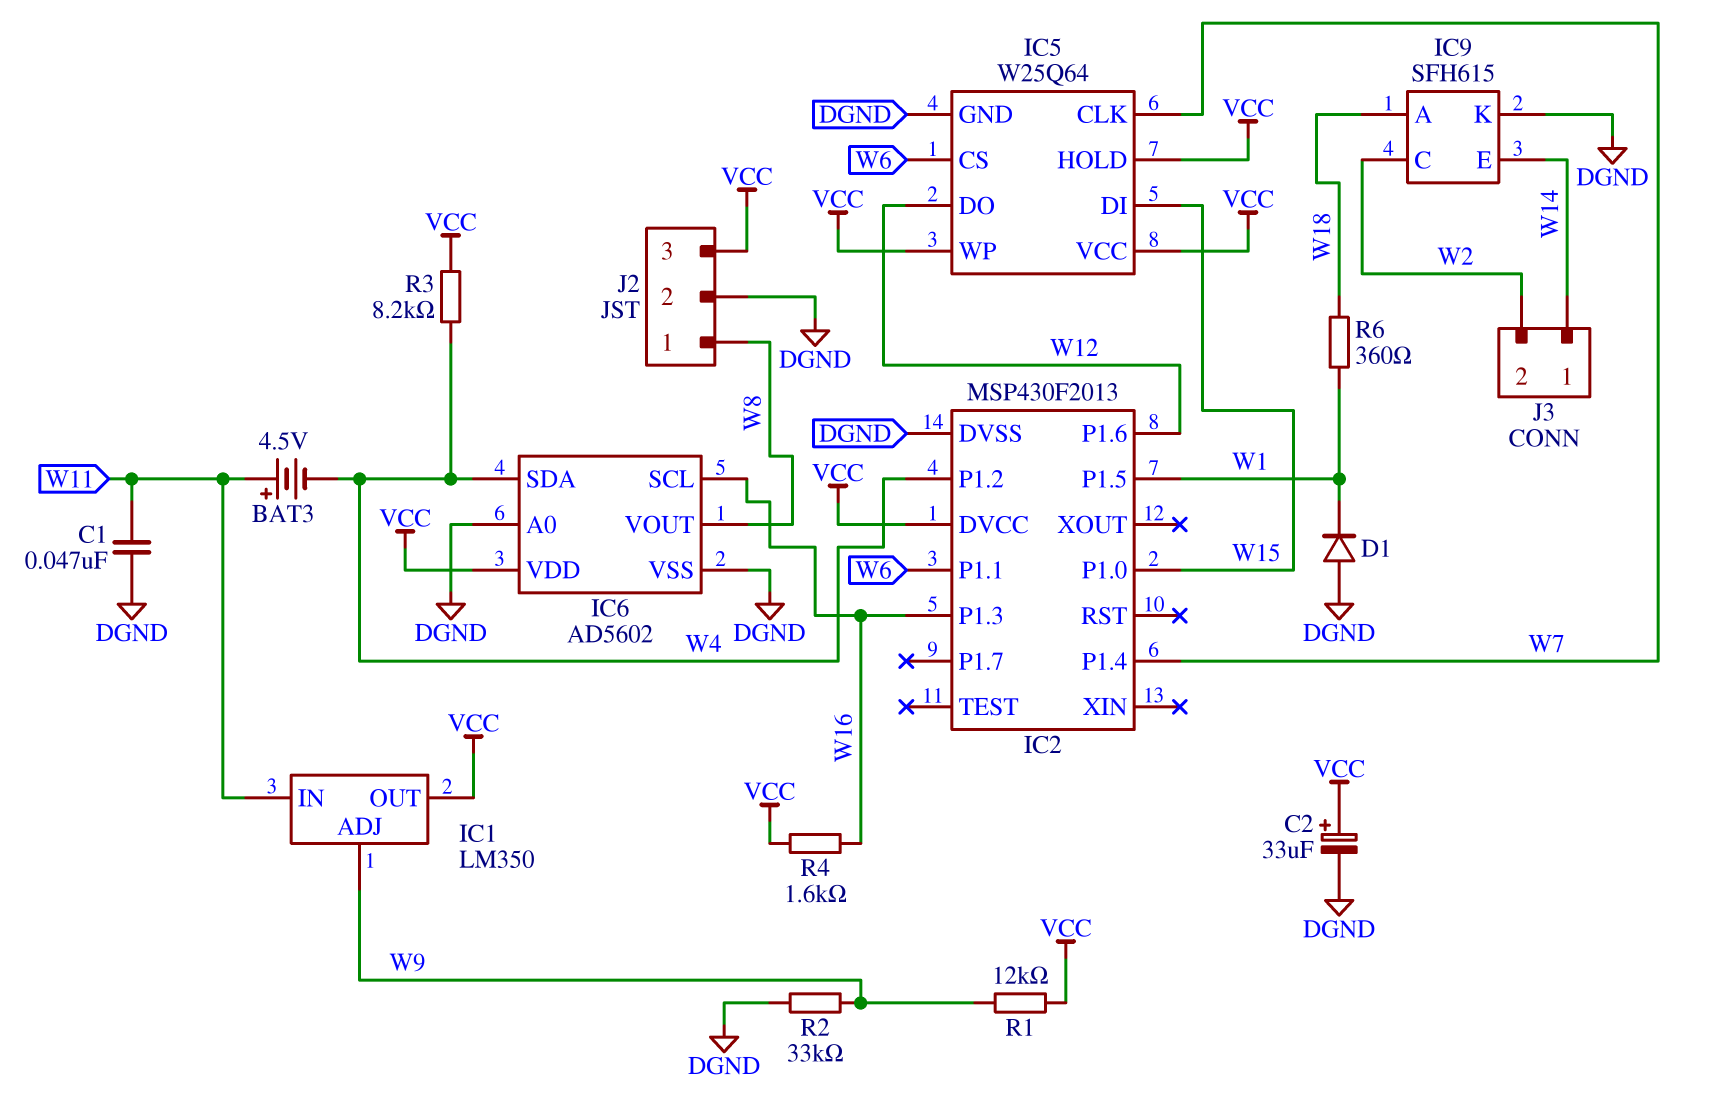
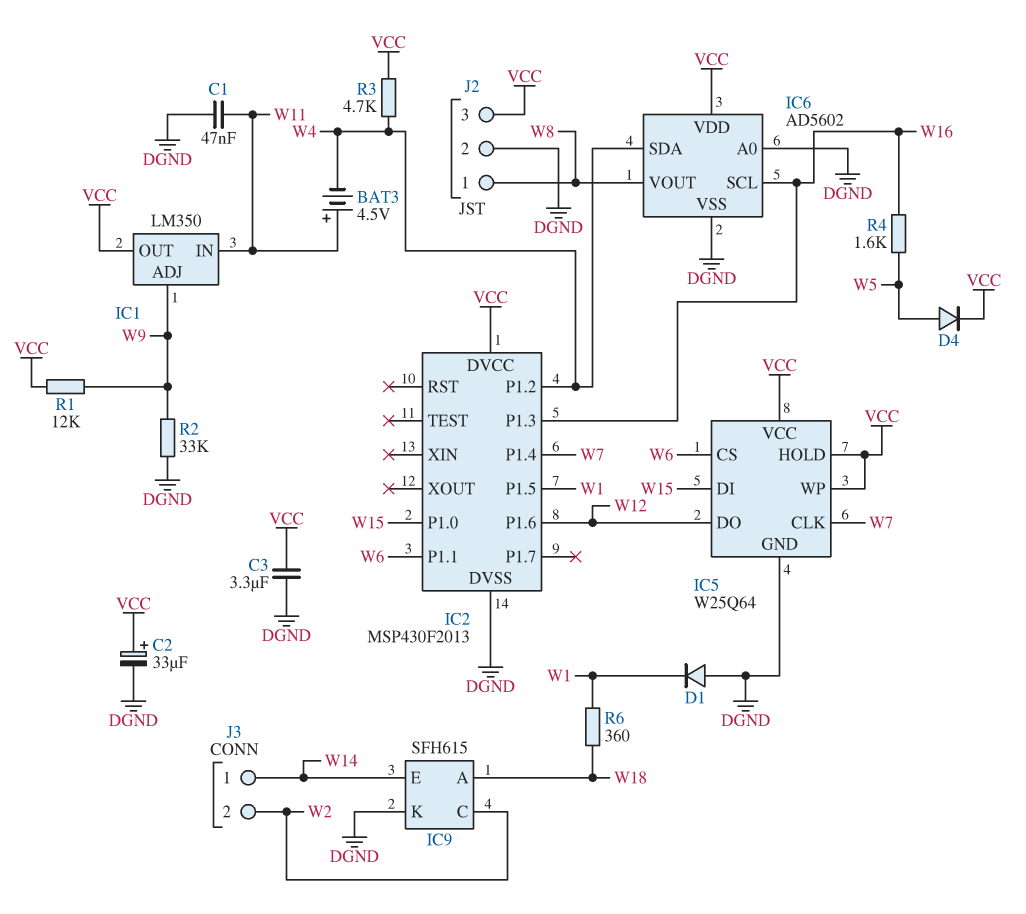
C3: none -> 3.3uF (DGND, VCC)
D4: none -> diode (A W5, K VCC)
R3: 8.2k (VCC, W4) -> 4.7k (VCC, W4)
R4: 1.6k (VCC, W16) -> 1.6k (W5, W16)

